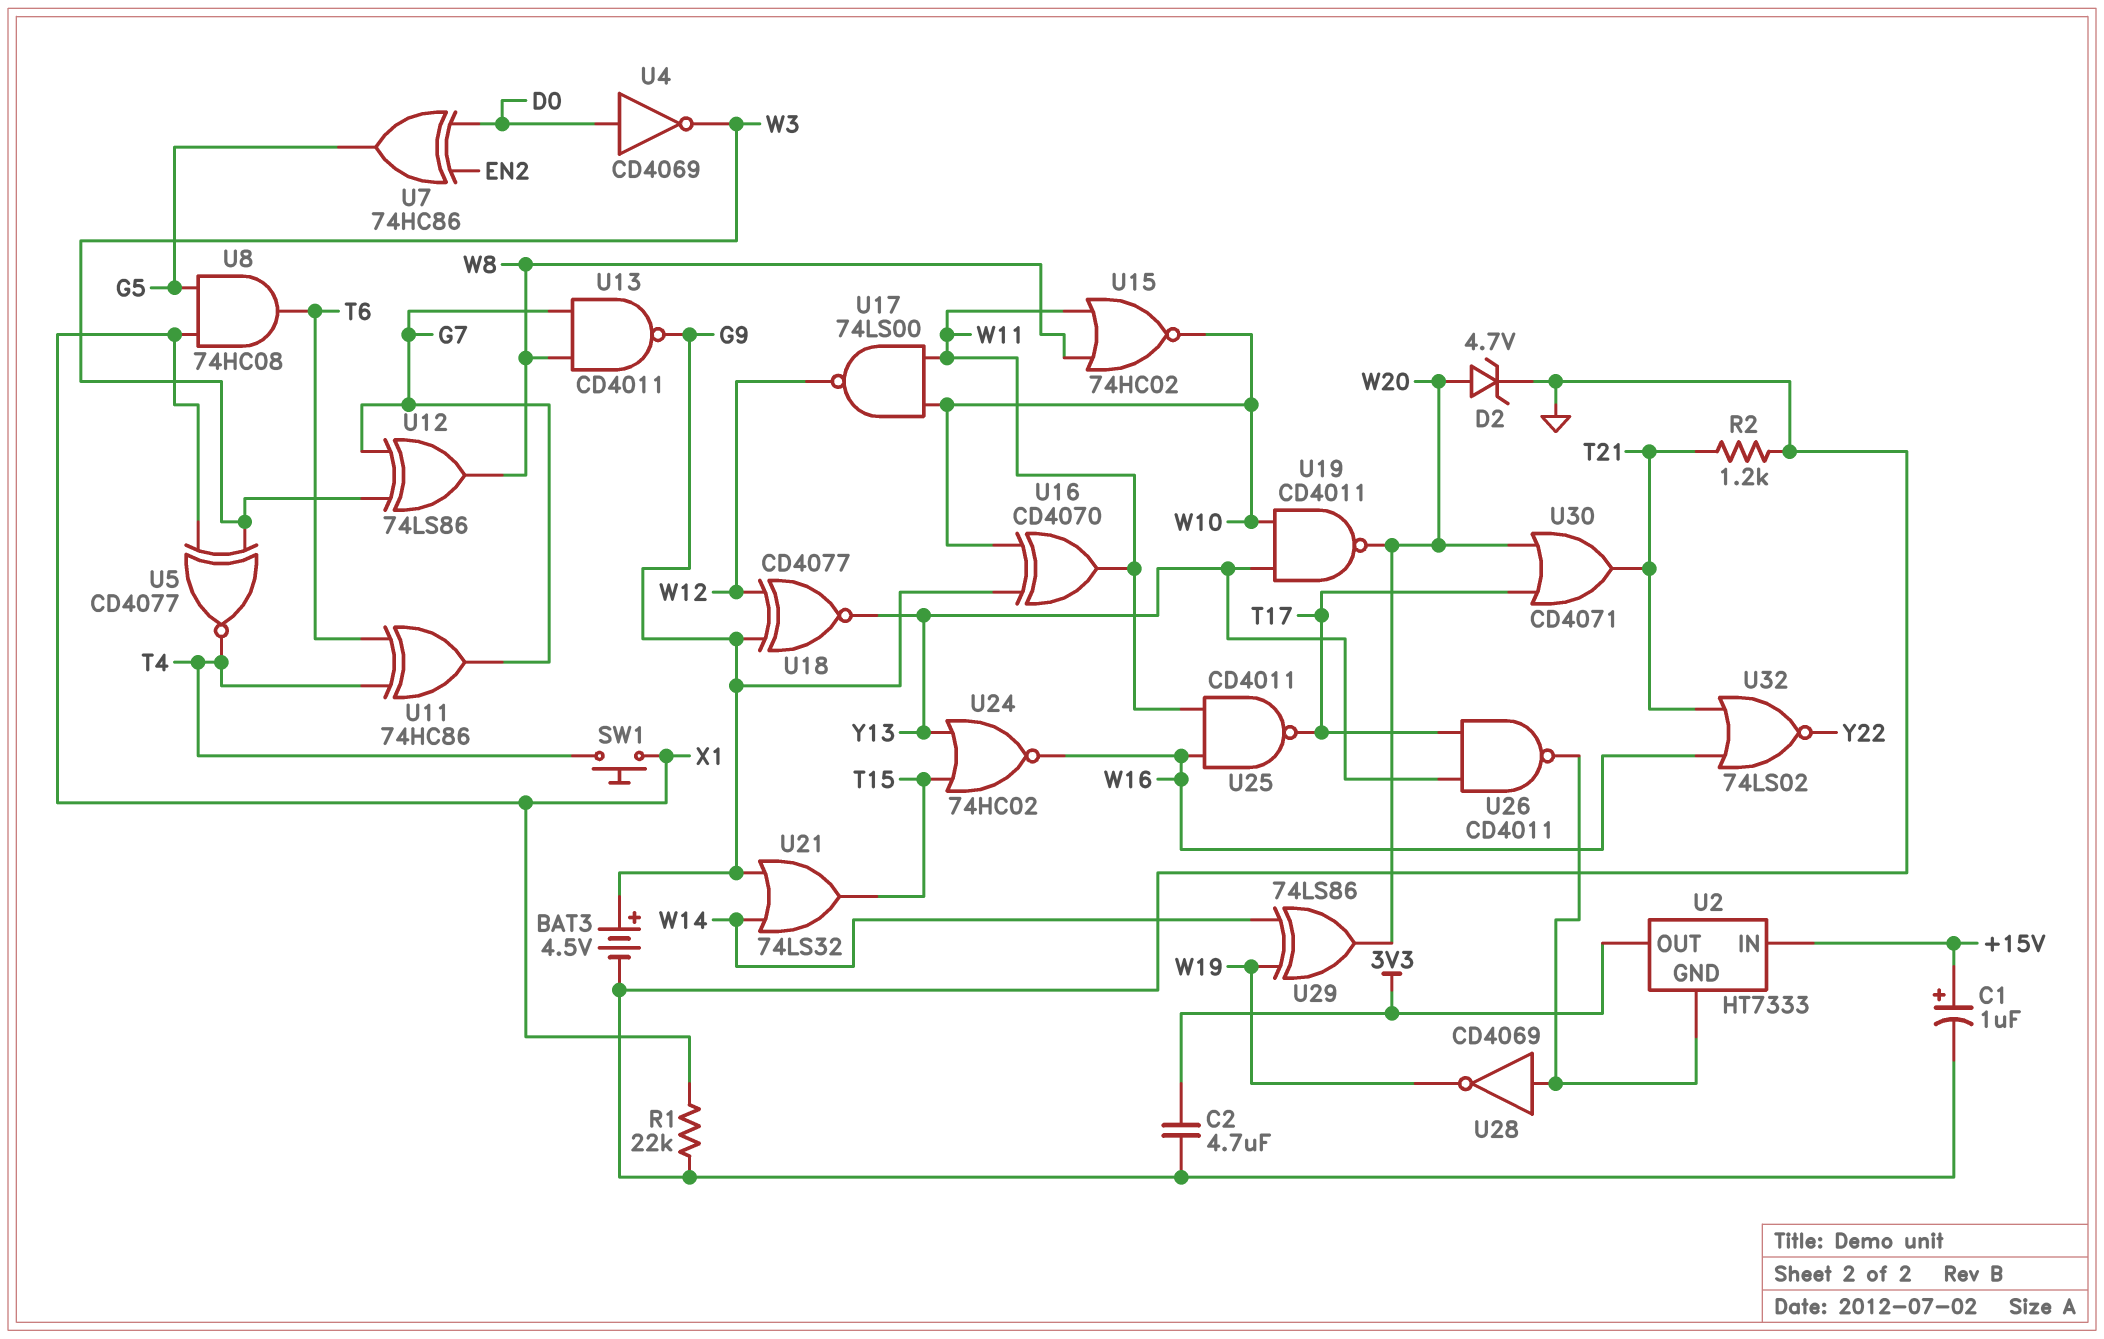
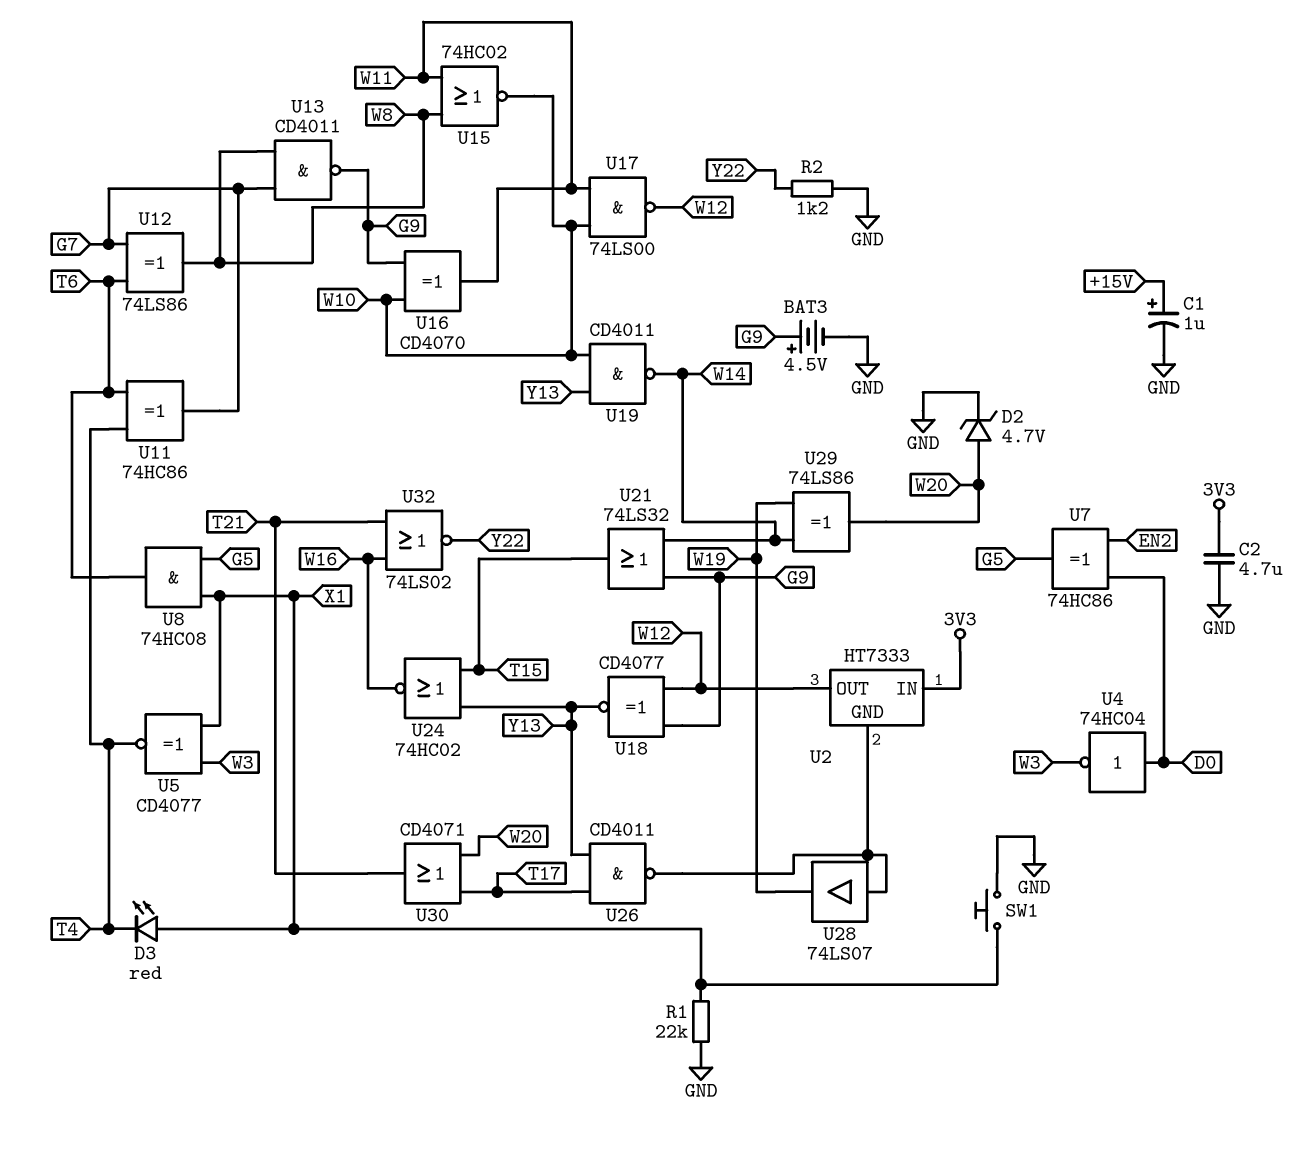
D3: none -> LED red (A X1, K T4)
R2: 1.2k (GND, T21) -> 1.2k (GND, Y22)
SW1: button (T4, X1) -> button (GND, X1)
U2 pin IN: +15V -> 3V3
U2 pin OUT: 3V3 -> W12
U4: NOT CD4069 (in D0, out W3) -> NOT 74HC04 (in D0, out W3)
U12: XOR 74LS86 (in G7, in W3, out W8) -> XOR 74LS86 (in G7, in T6, out W8)
U19: NAND CD4011 (in W10, in Y13, out W20) -> NAND CD4011 (in W10, in Y13, out W14)
U25: NAND CD4011 (in W11, in W16, out T17) -> none
U28: NOT CD4069 (in U2/GND, out W19) -> buffer 74LS07 (in U2/GND, out W19)

